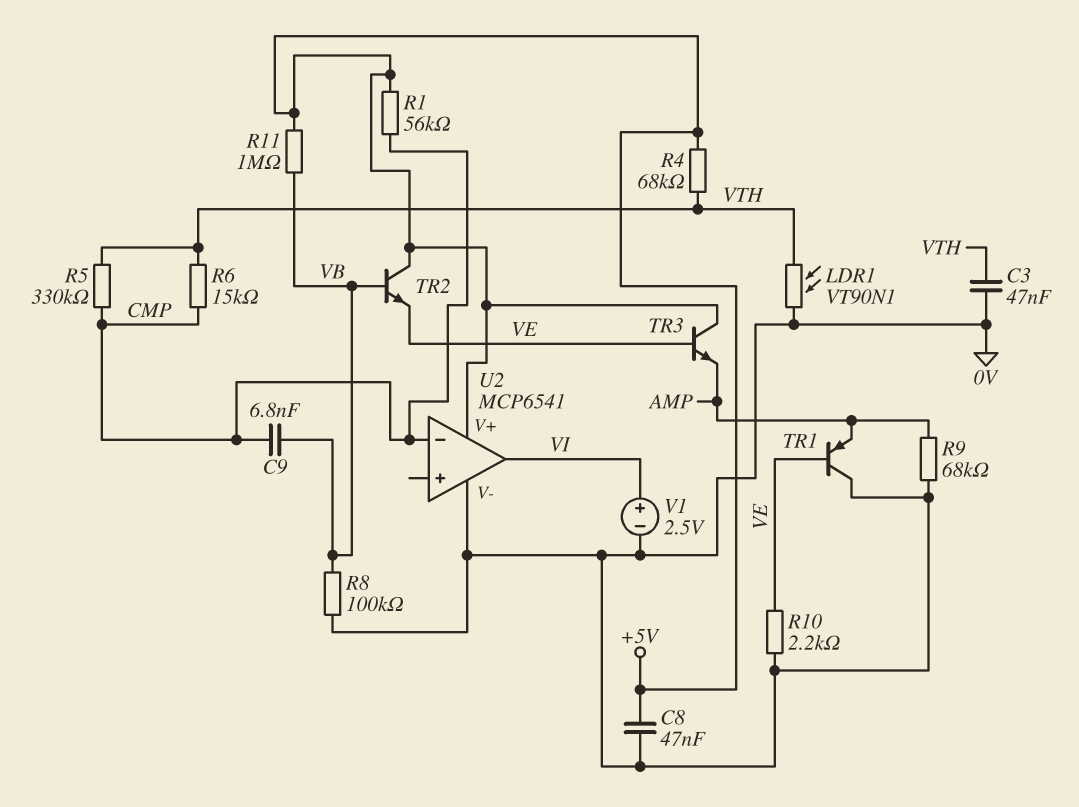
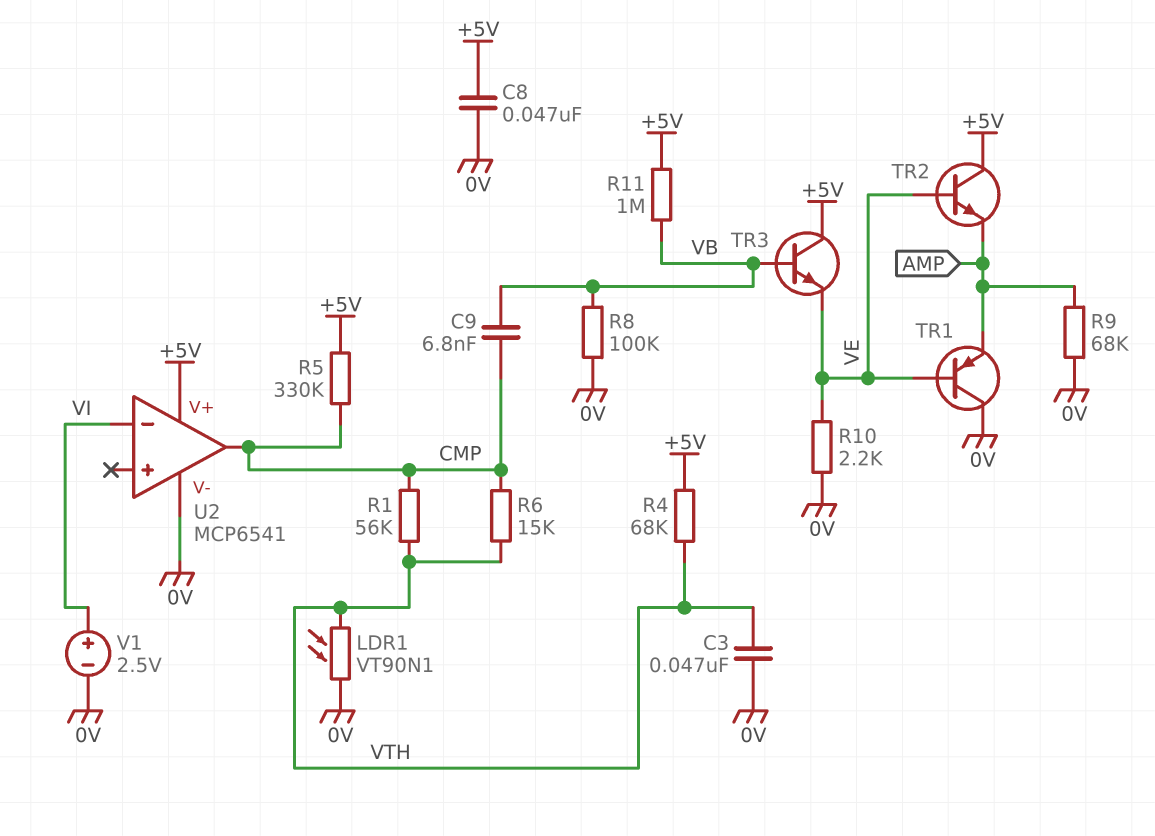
R1: 56k (+5V, CMP) -> 56k (CMP, VTH)
R5: 330k (CMP, VTH) -> 330k (+5V, CMP)
TR2: NPN (B VB, C +5V, E VE) -> NPN (B VE, C +5V, E AMP)
TR3: NPN (B VE, C +5V, E AMP) -> NPN (B VB, C +5V, E VE)
U2 pin in-: CMP -> VI
U2 pin out: VI -> CMP

